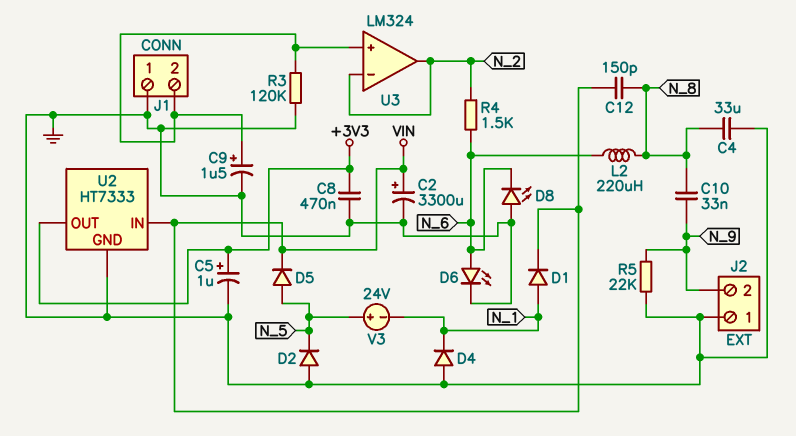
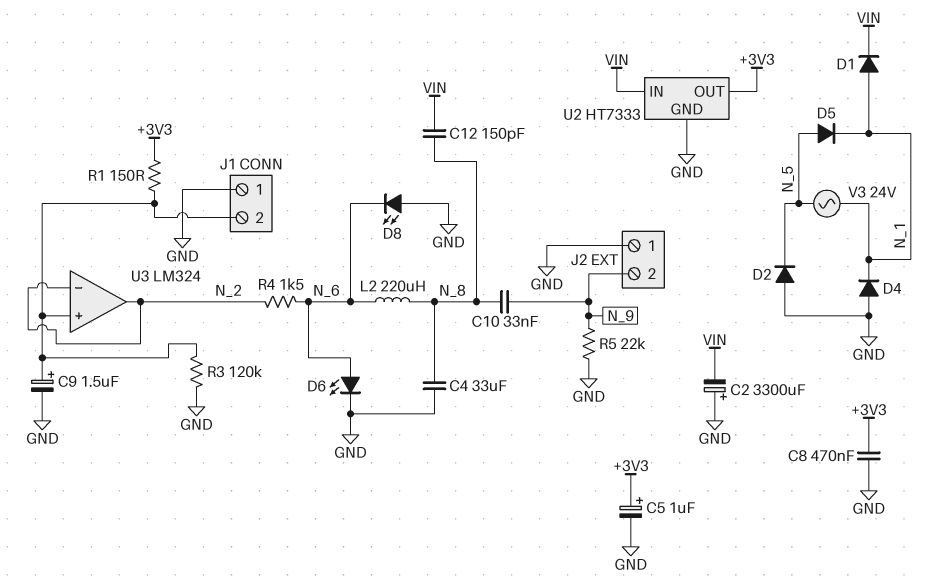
C2: 3300uF (plus VIN, minus GND) -> 3300uF (plus GND, minus VIN)
D5: diode (A N_5, K VIN) -> diode (A N_5, K N_1)
R1: none -> 150 (+3V3, J1/2)
V3: 24V (plus N_5, minus N_1) -> AC 24V (N_1, N_5)

